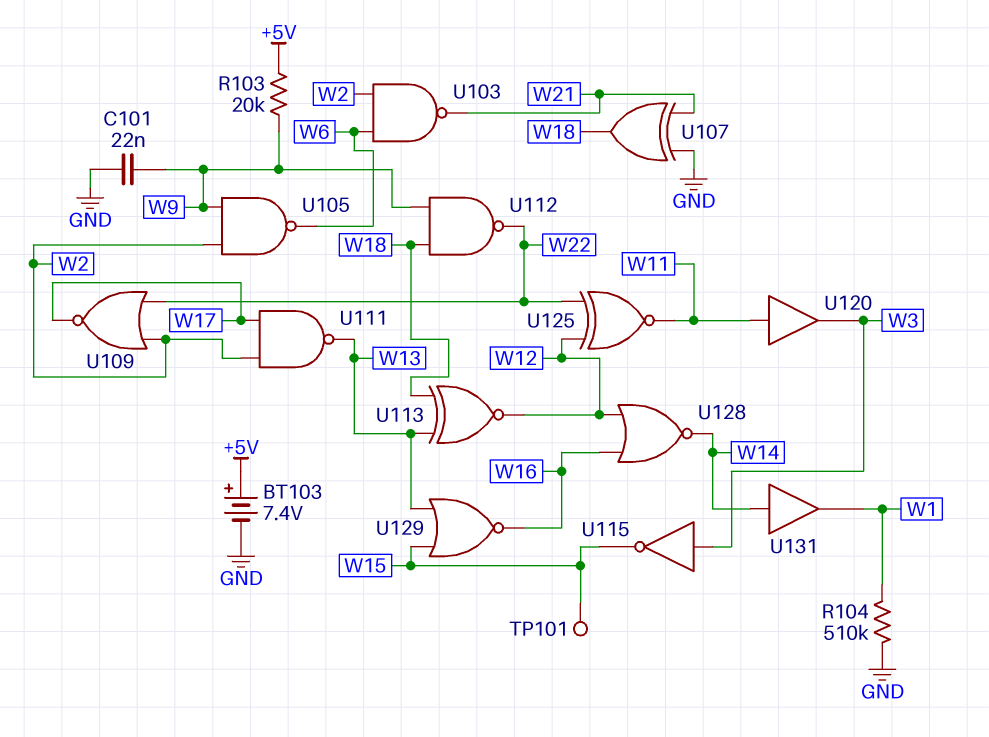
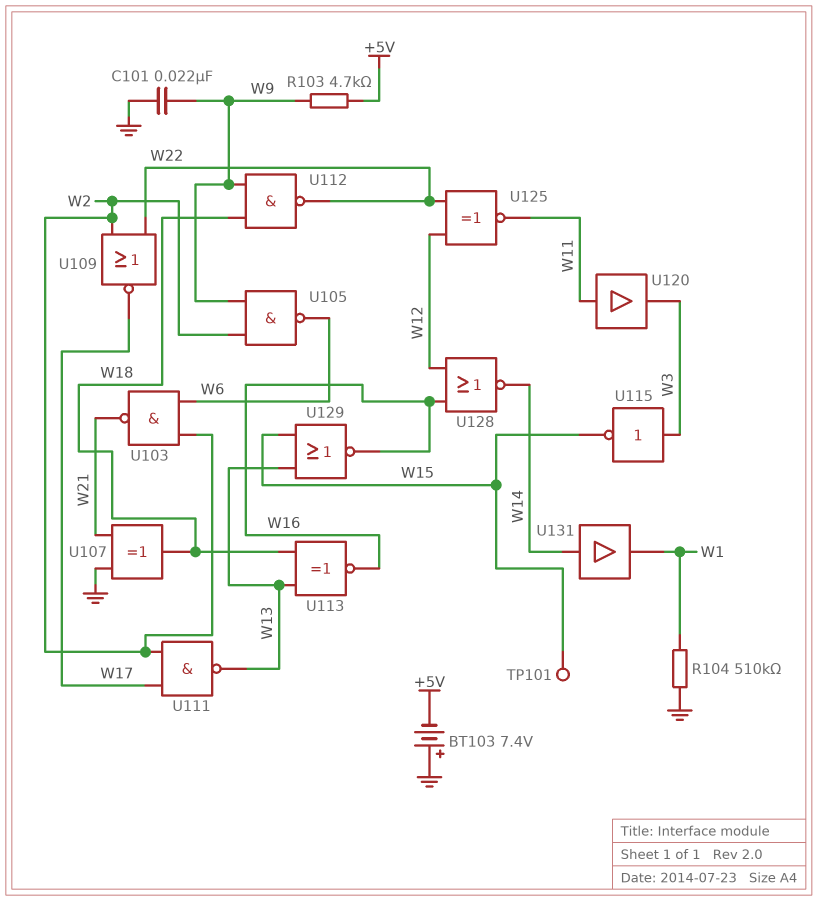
BT103: 7.4V (plus +5V, minus GND) -> 7.4V (plus GND, minus +5V)
R103: 20k (+5V, W9) -> 4.7k (+5V, W9)
U113: XNOR (in W13, in W18, out W12) -> XNOR (in W13, in W18, out W16)

